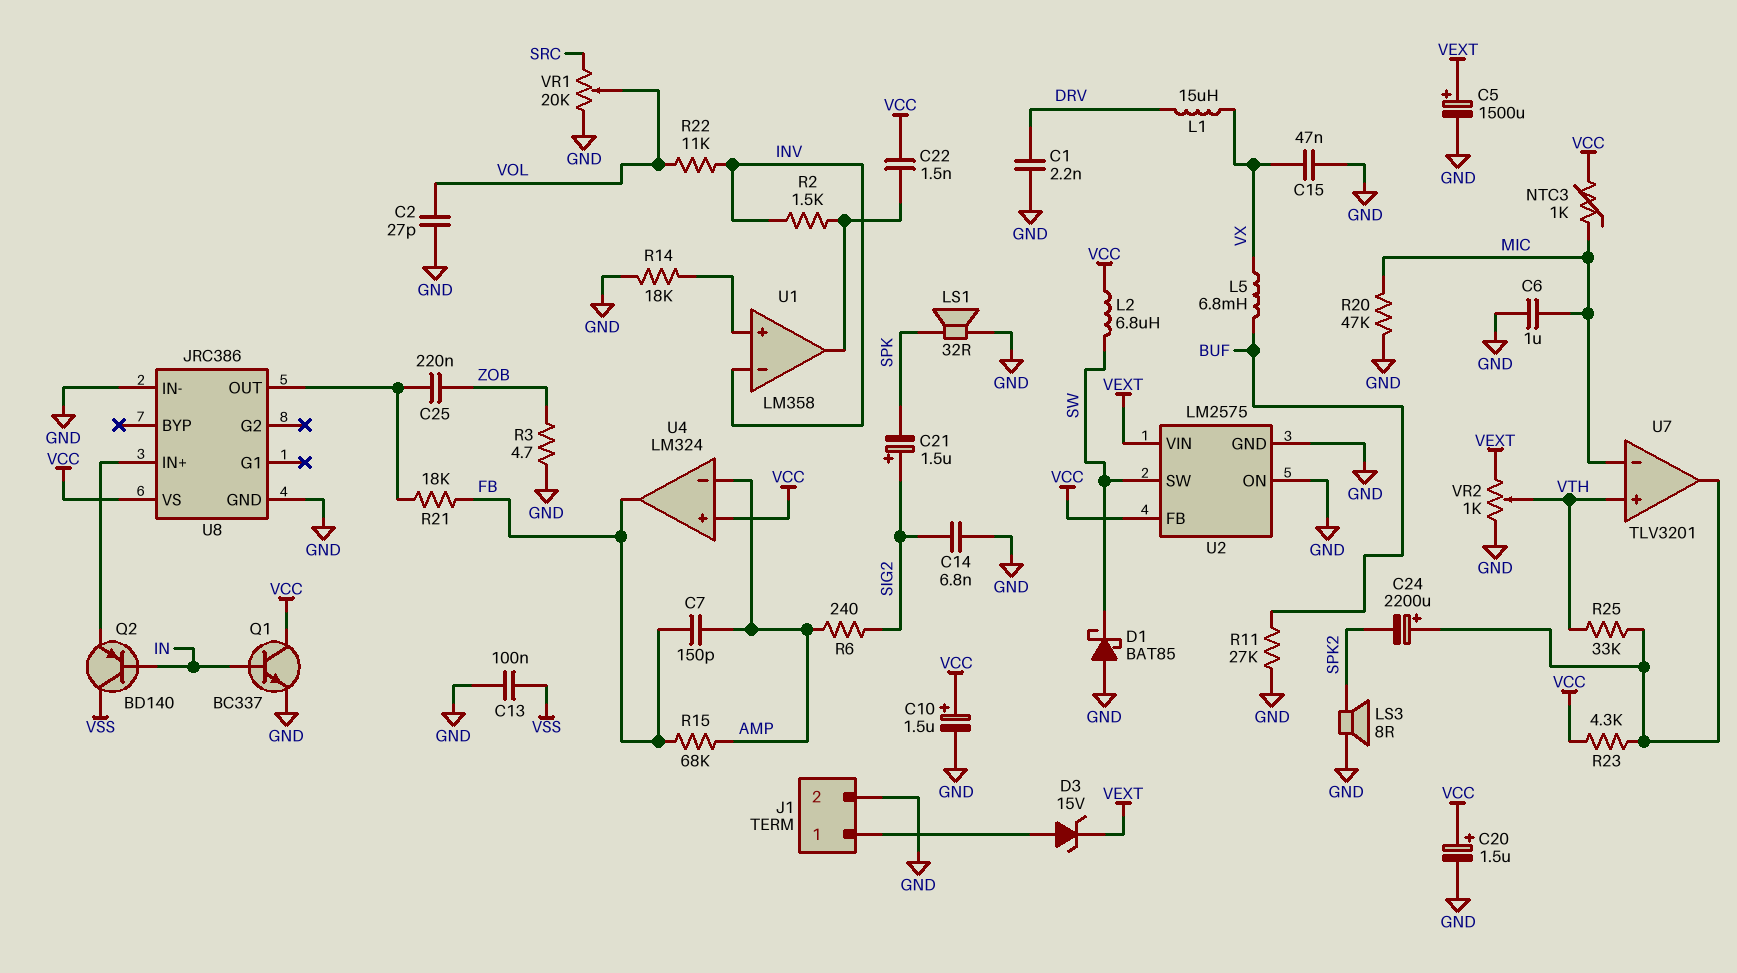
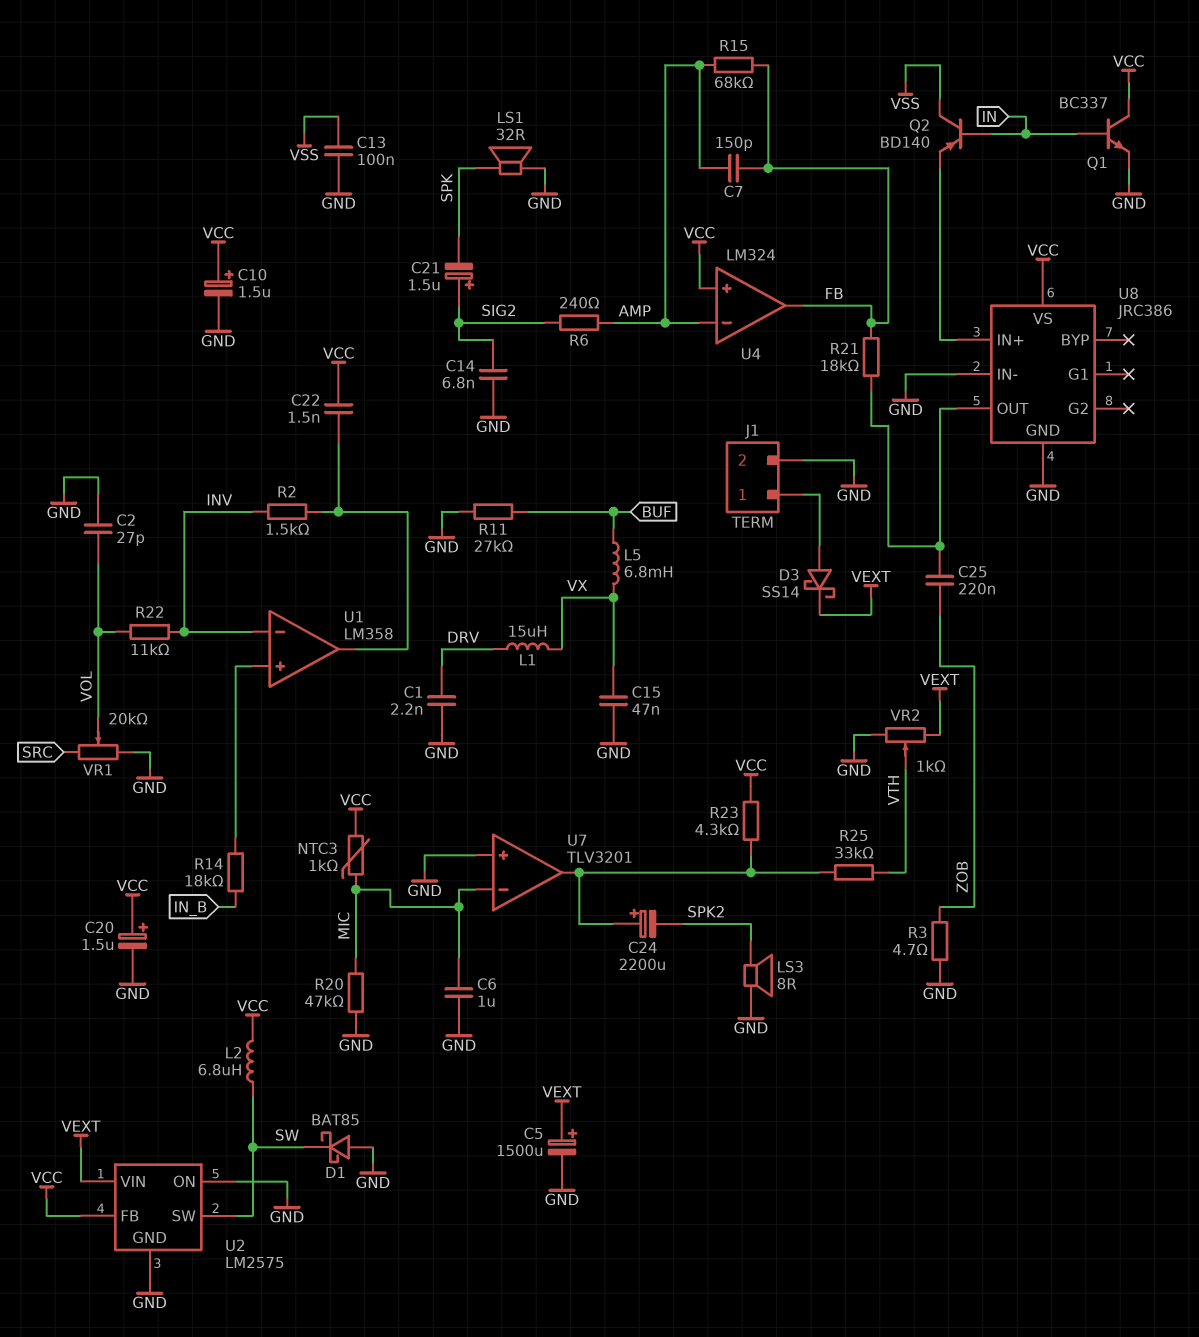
D3: zener 15V (A J1/1, K VEXT) -> schottky SS14 (A J1/1, K VEXT)
R14: 18k (GND, U1/in+) -> 18k (IN_B, U1/in+)
U7 pin in+: VTH -> GND

